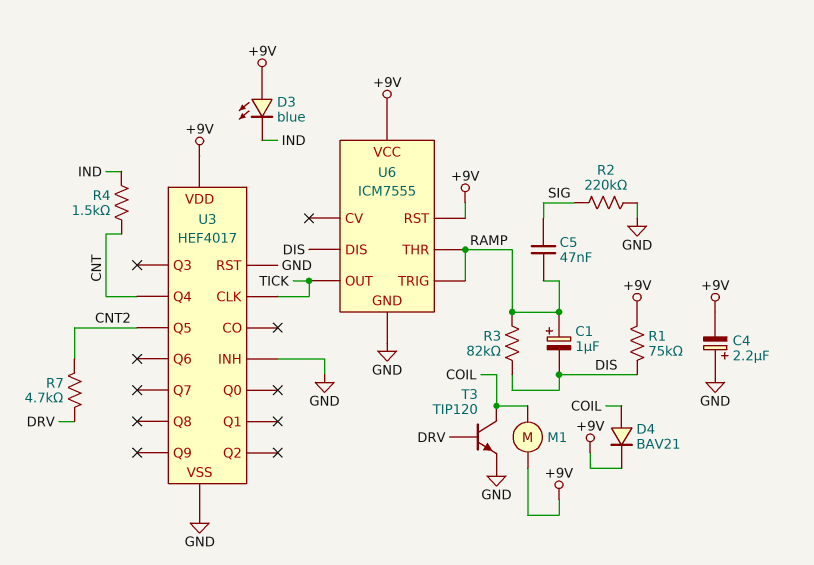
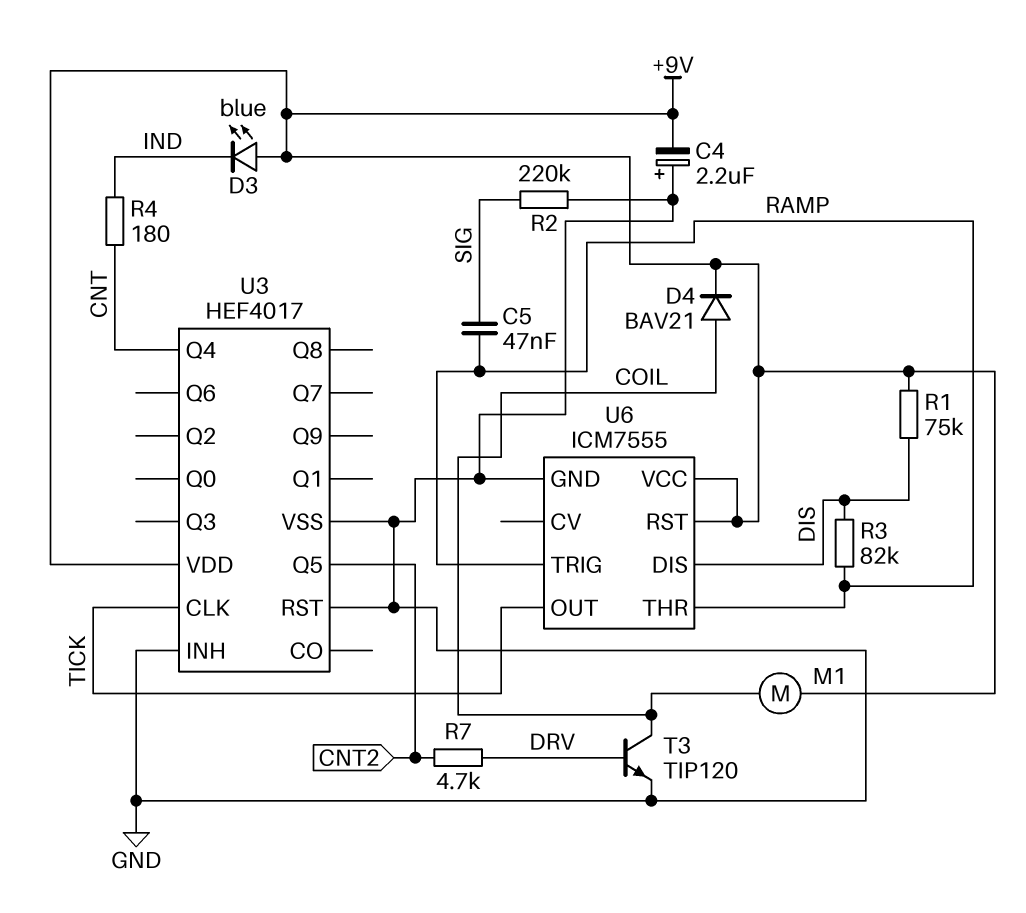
C1: 1uF (plus RAMP, minus DIS) -> none
R4: 1.5k (CNT, IND) -> 180 (CNT, IND)

